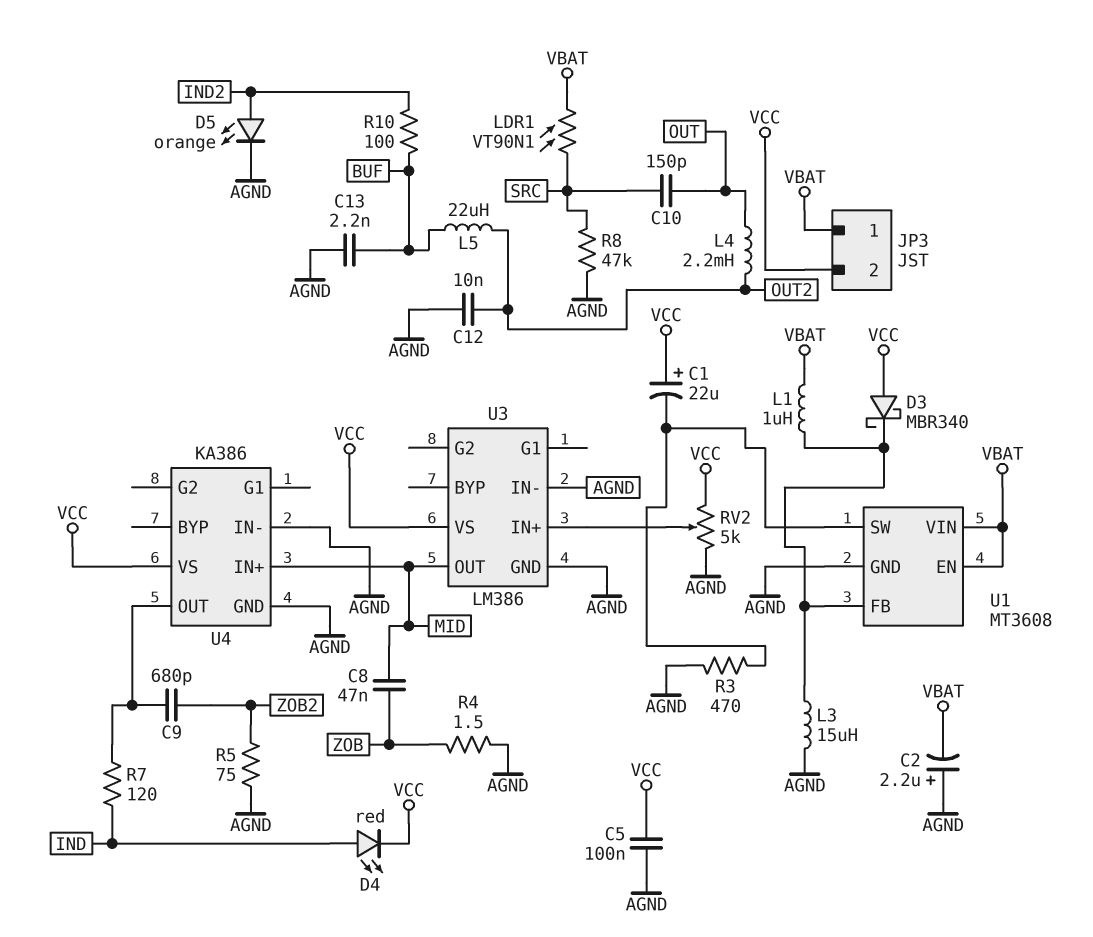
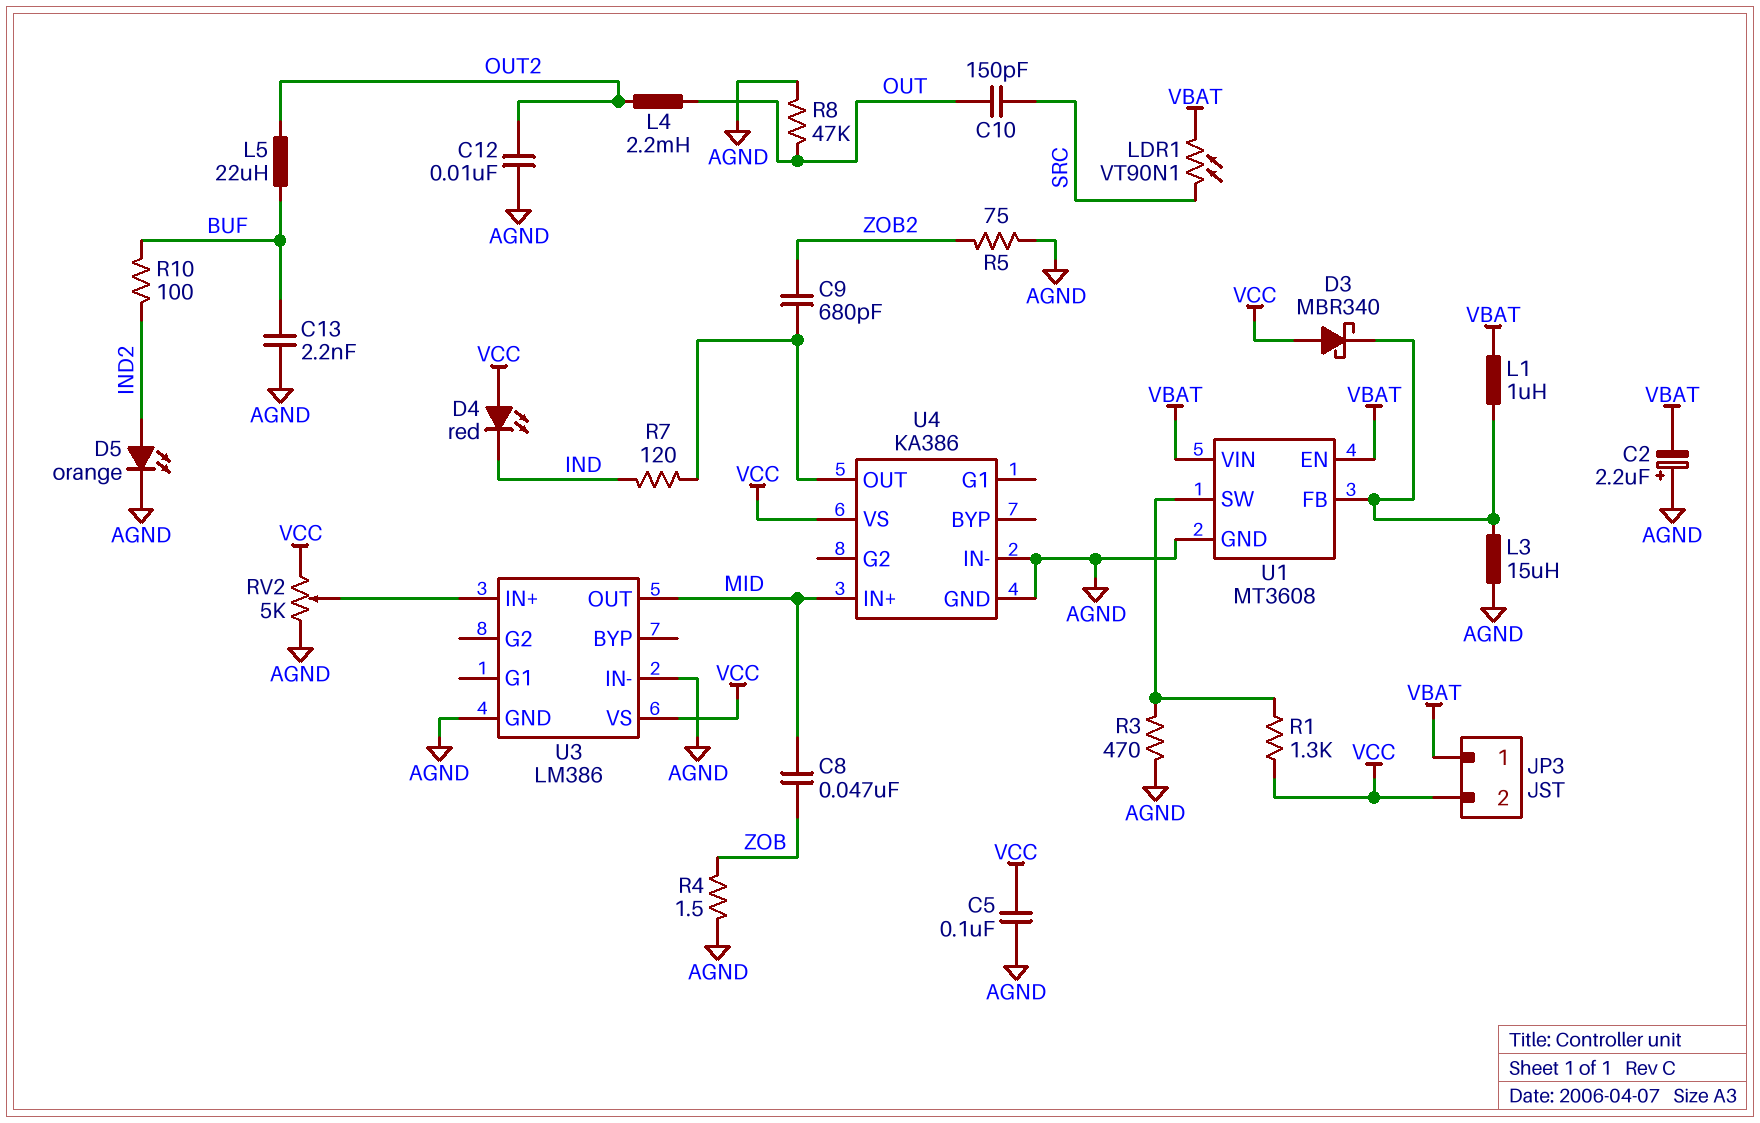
C1: 22uF (plus VCC, minus U1/SW) -> none
D4: LED red (A IND, K VCC) -> LED red (A VCC, K IND)
R1: none -> 1.3k (U1/SW, VCC)
R8: 47k (AGND, SRC) -> 47k (AGND, OUT)

